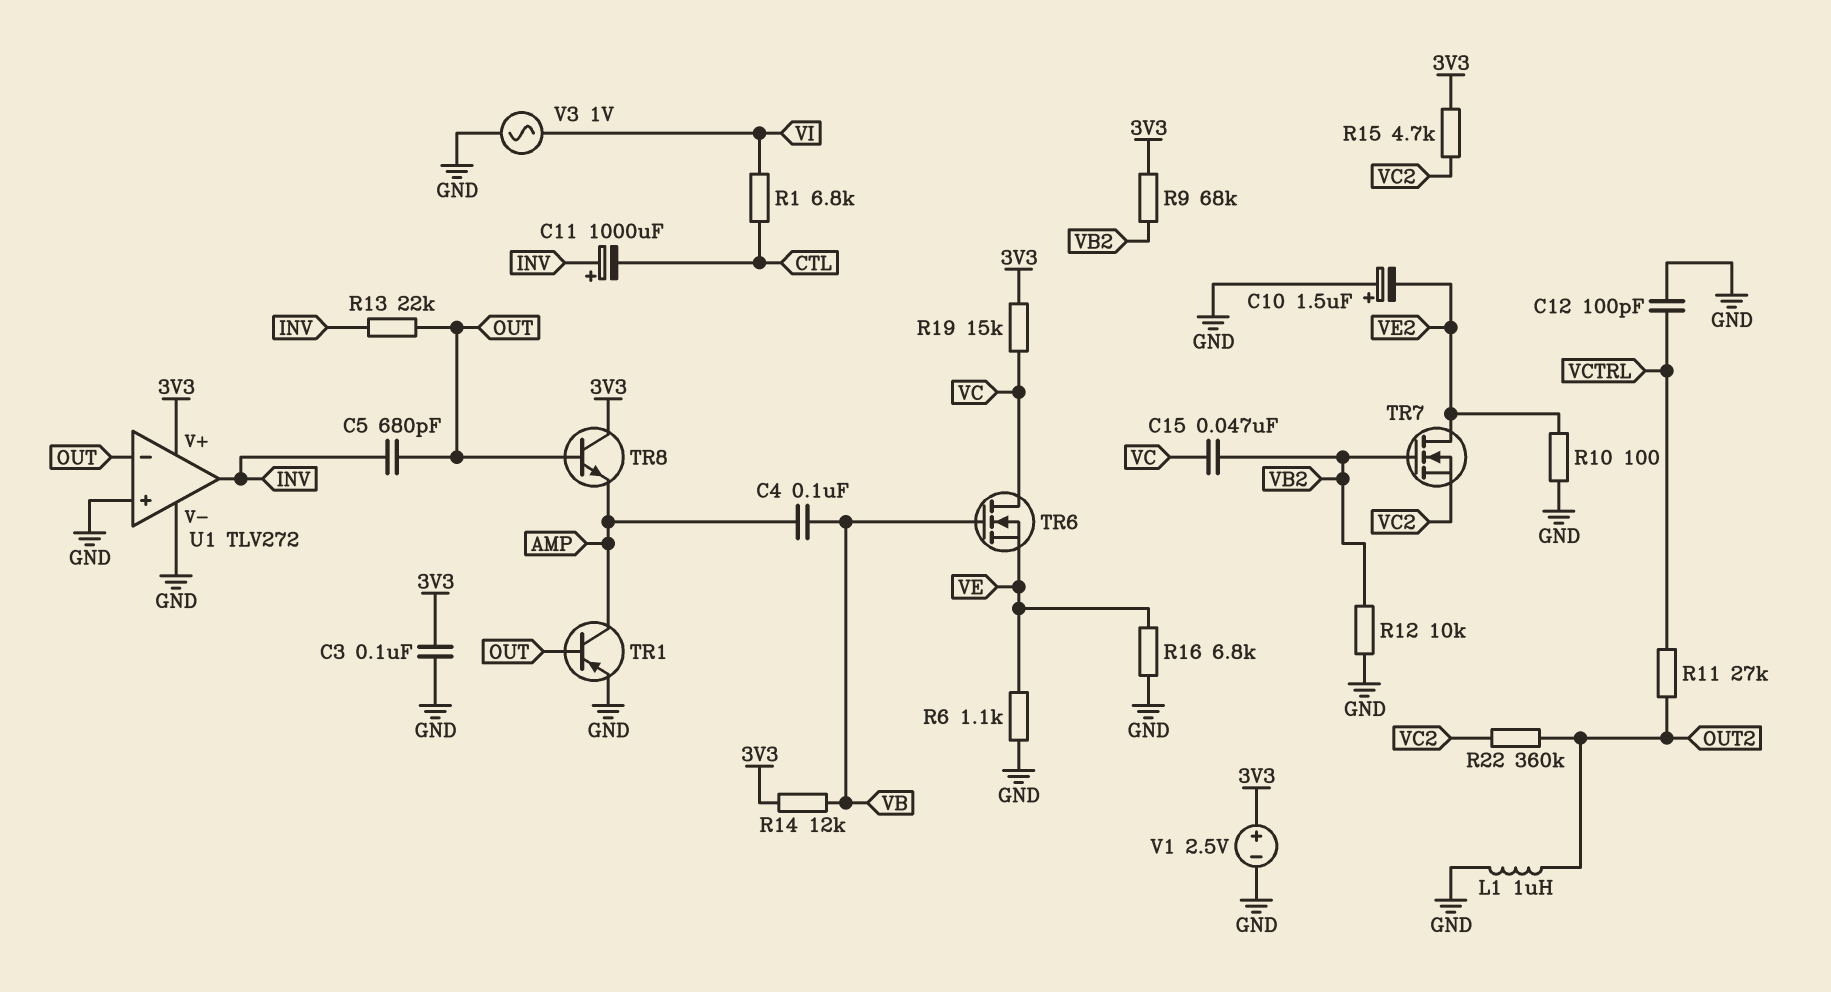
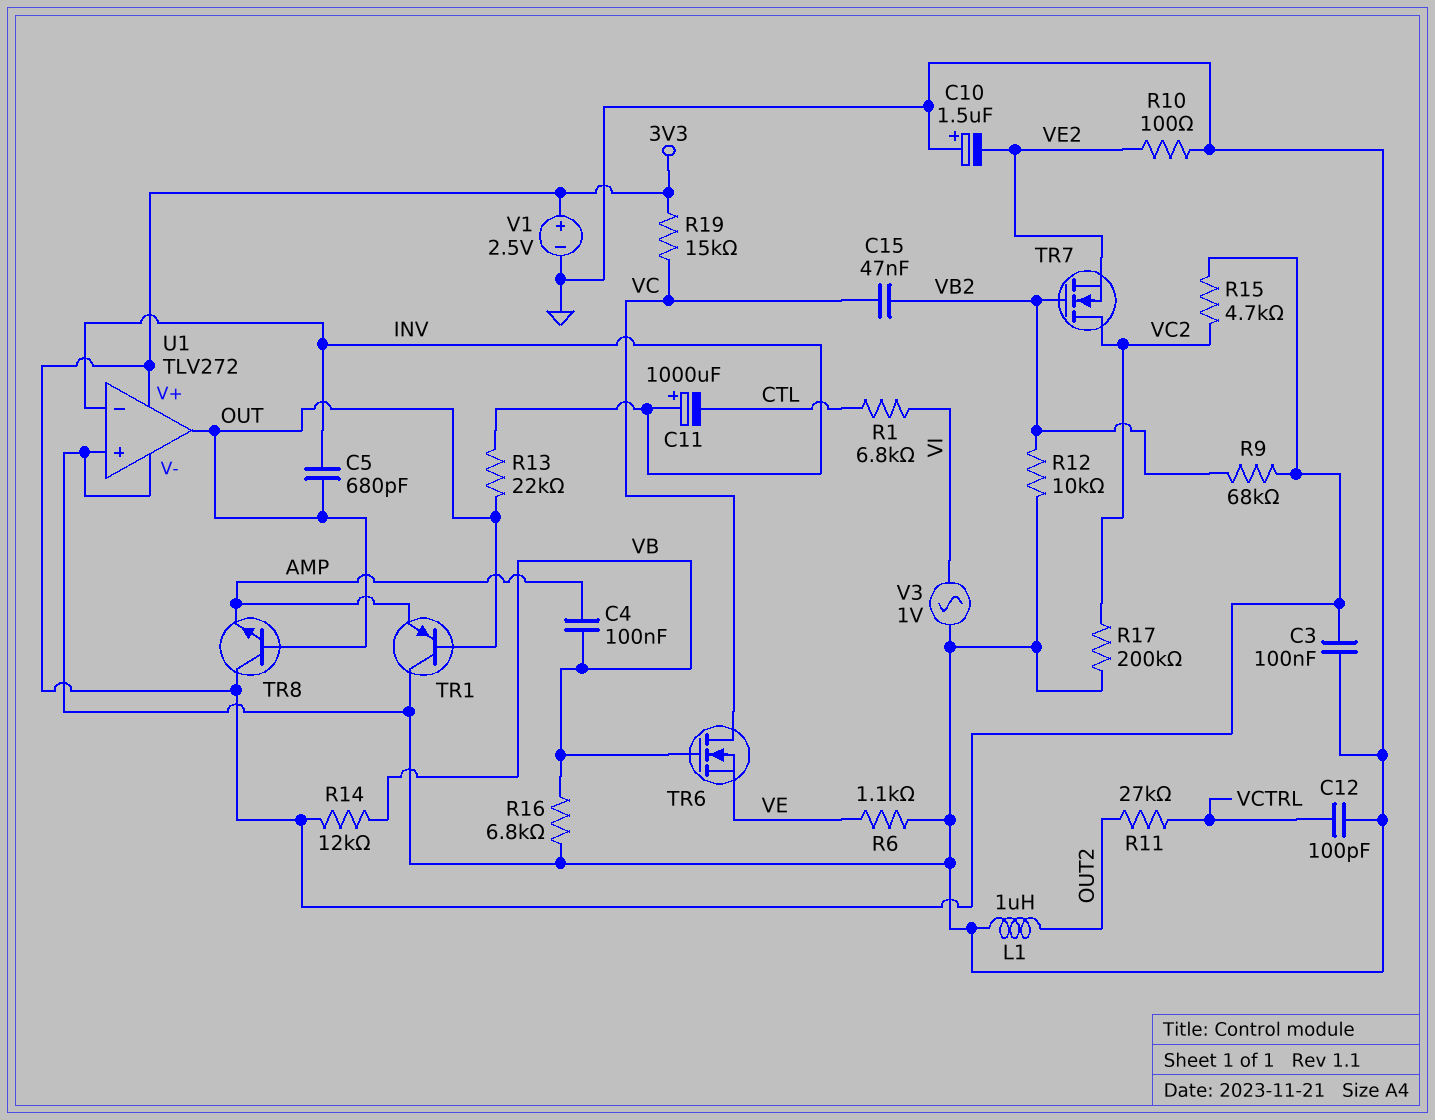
R16: 6.8k (GND, VE) -> 6.8k (GND, VB)
R17: none -> 200k (GND, VC2)
R22: 360k (OUT2, VC2) -> none
TR1: PNP (B OUT, C AMP, E GND) -> PNP (B OUT, C GND, E AMP)
TR7: NMOS (G VB2, D VE2, S VC2) -> NMOS (G VB2, D VC2, S VE2)
U1 pin in-: OUT -> INV
U1 pin out: INV -> OUT

